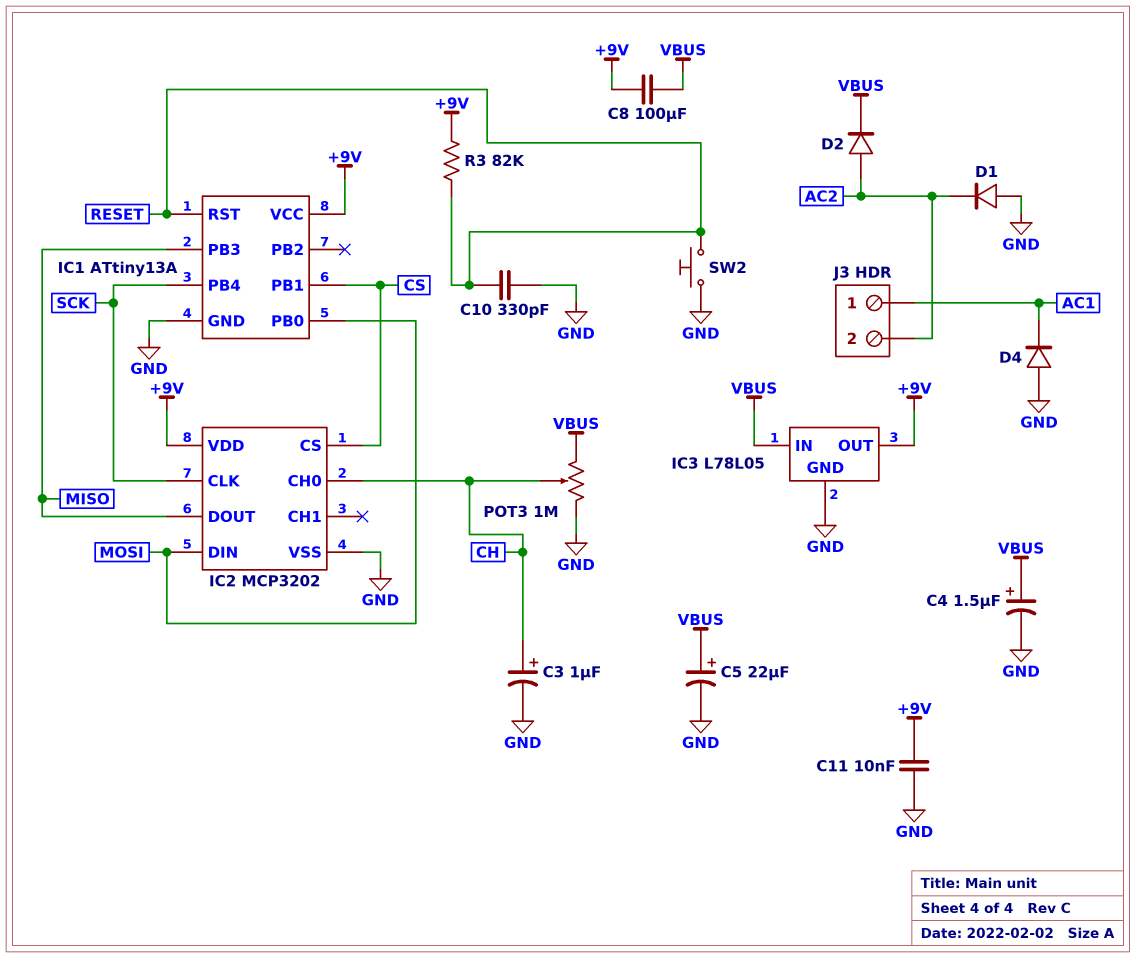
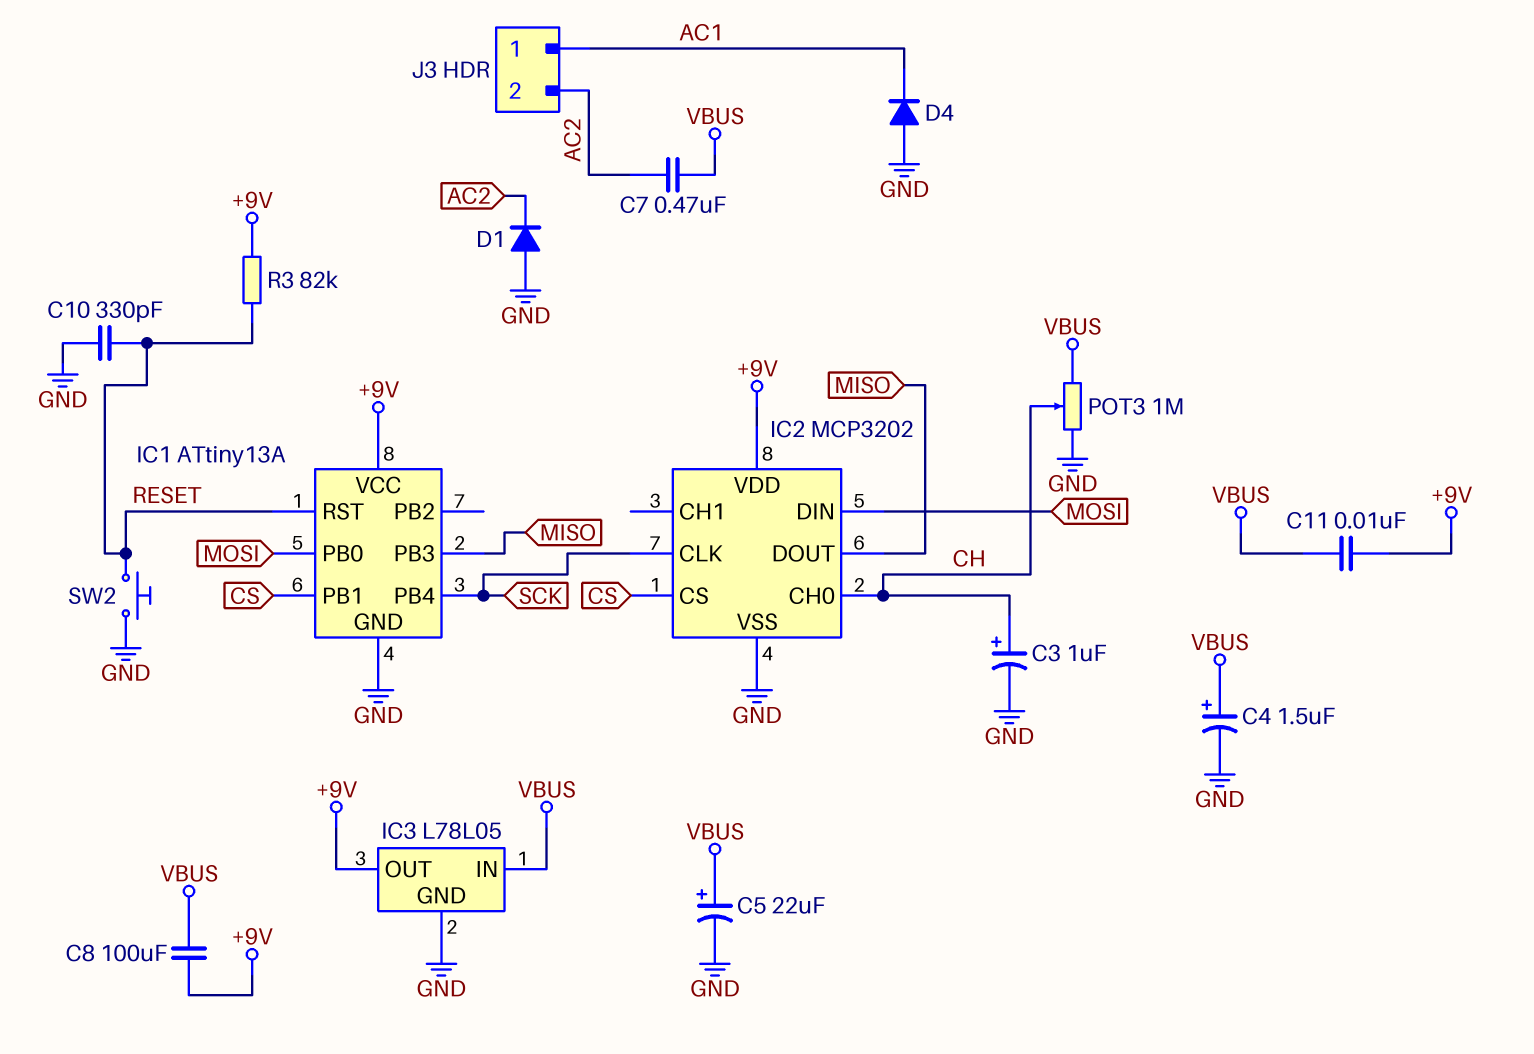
C7: none -> 470nF (AC2, VBUS)
C11: 10nF (+9V, GND) -> 10nF (+9V, VBUS)
D2: diode (A AC2, K VBUS) -> none

